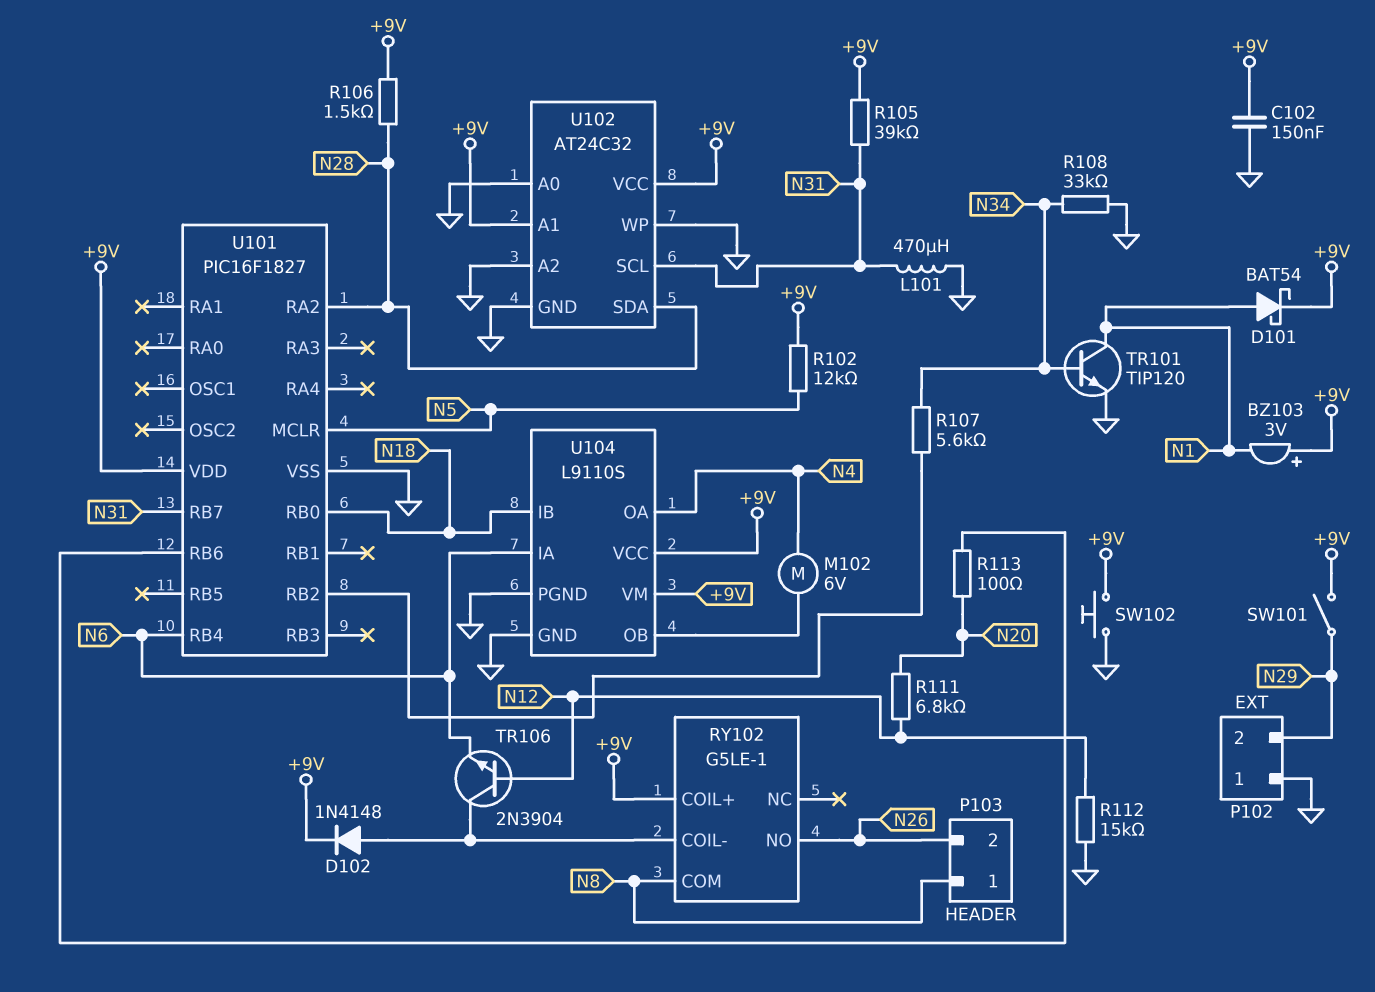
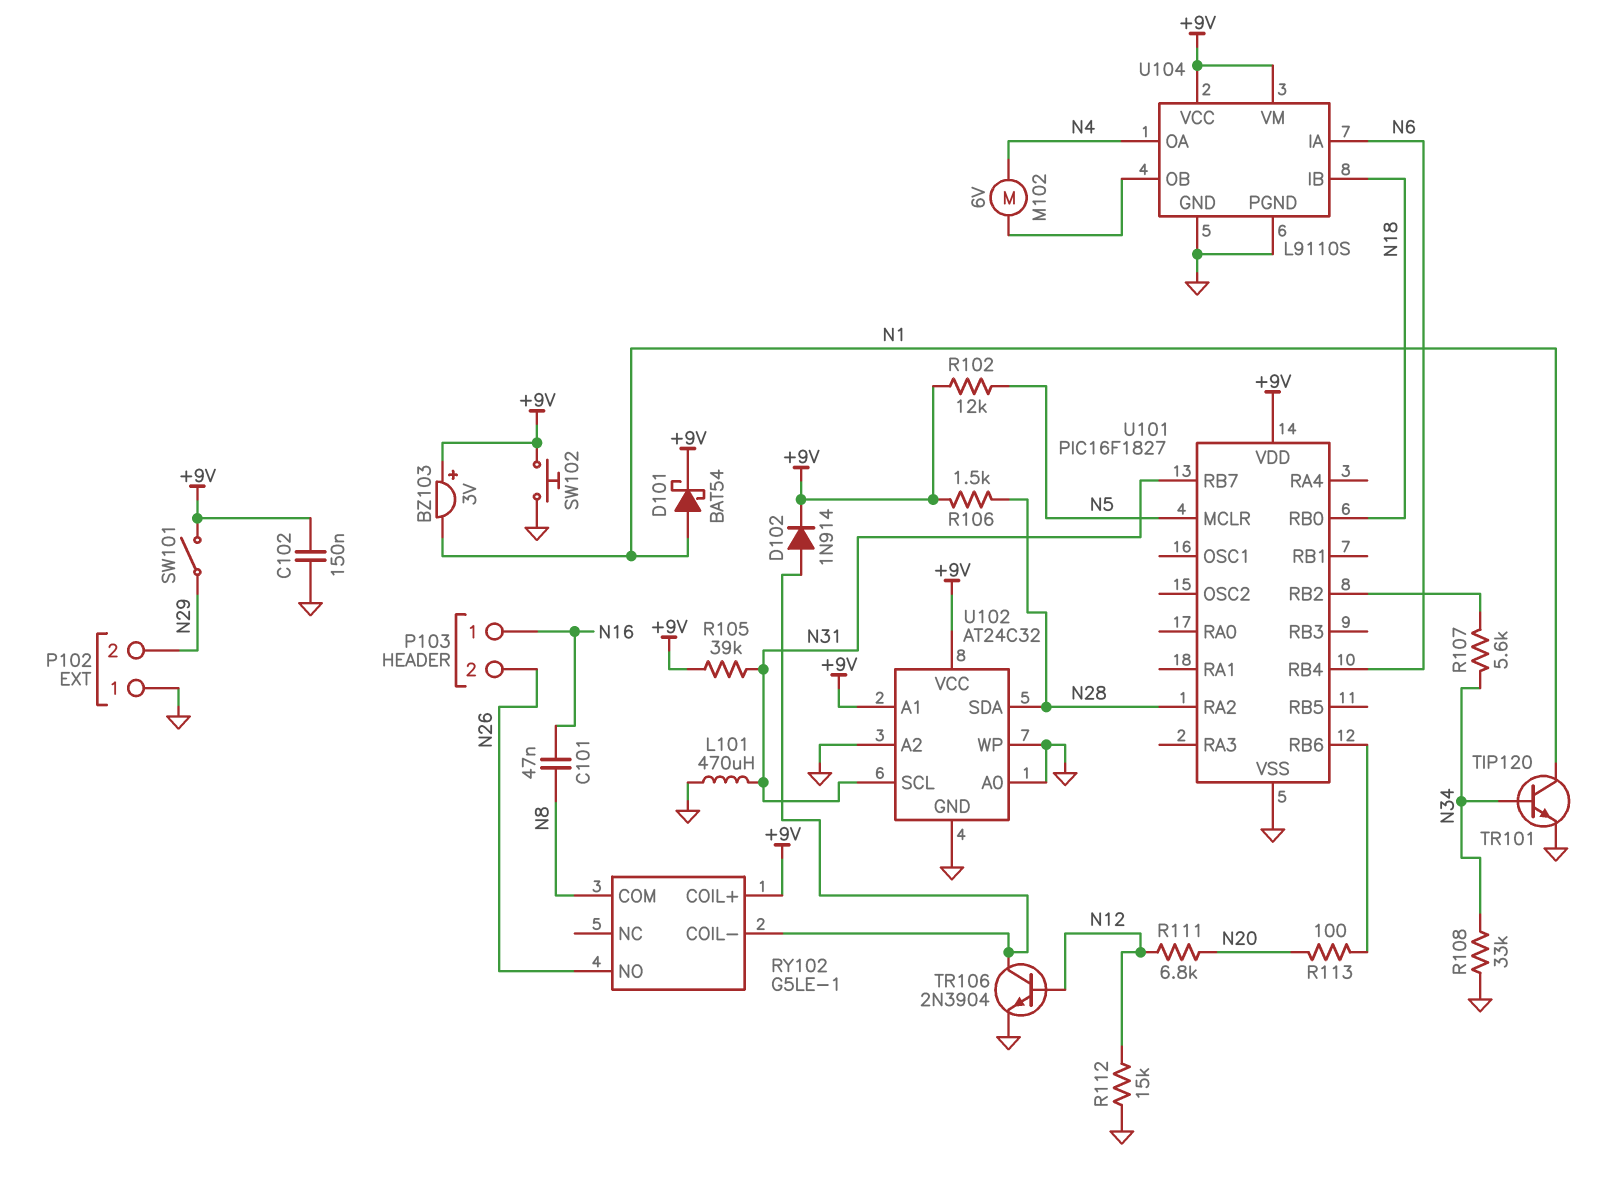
C101: none -> 47nF (N8, N16)
D102: diode 1N4148 (A RY102/COIL-, K +9V) -> diode 1N914 (A RY102/COIL-, K +9V)
P103 pin 1: N8 -> N16
TR106: NPN 2N3904 (B N12, C RY102/COIL-, E N6) -> NPN 2N3904 (B N12, C RY102/COIL-, E GND)

